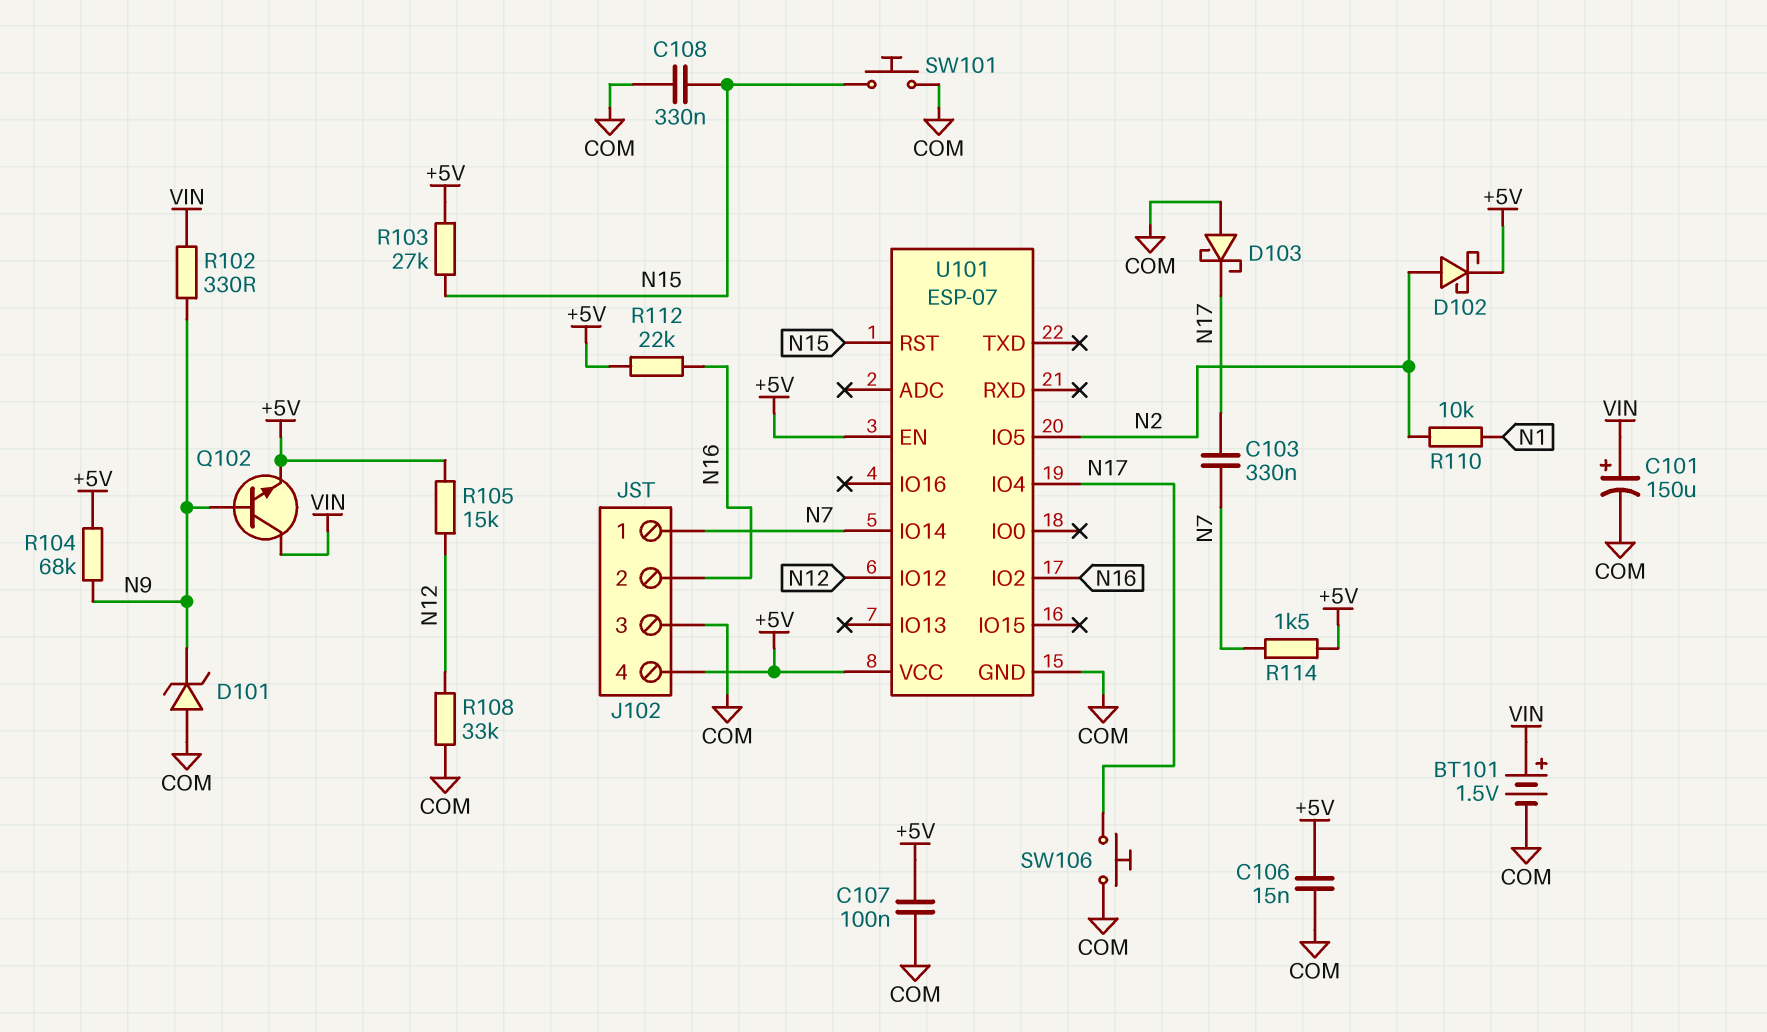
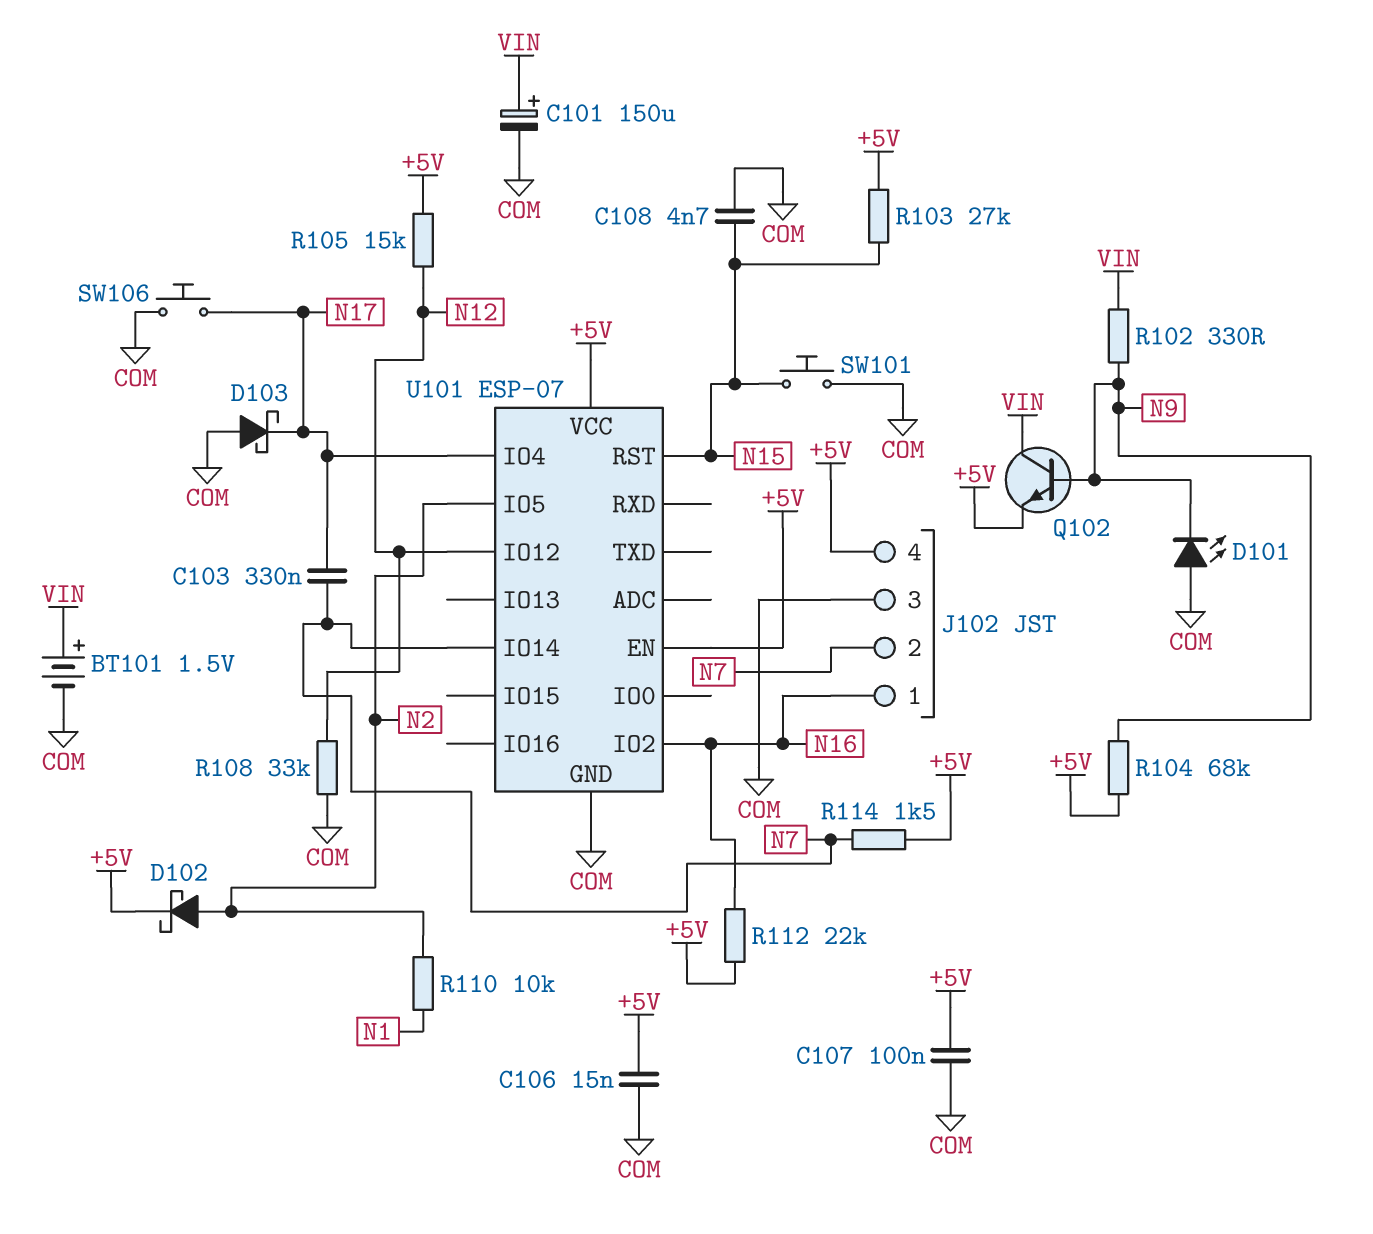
C108: 330nF (COM, N15) -> 4.7nF (COM, N15)
D101: zener (A COM, K N9) -> LED (A COM, K N9)
J102 pin 1: N7 -> N16
J102 pin 2: N16 -> N7

